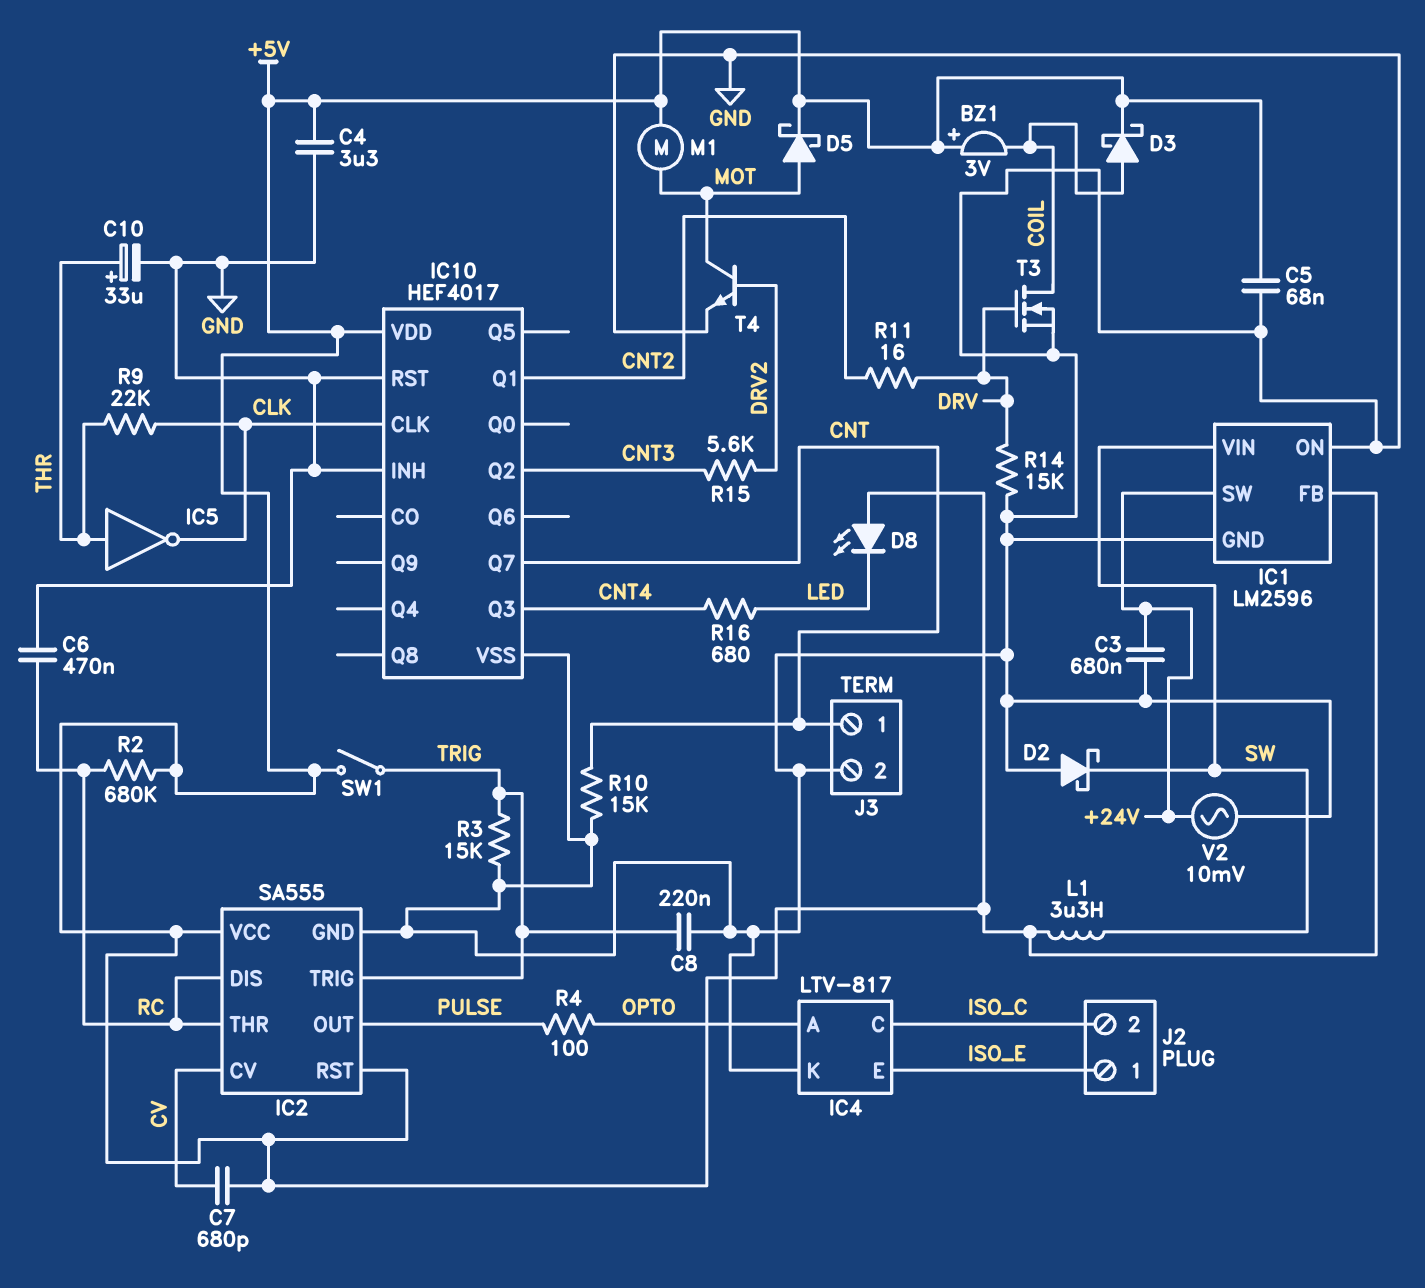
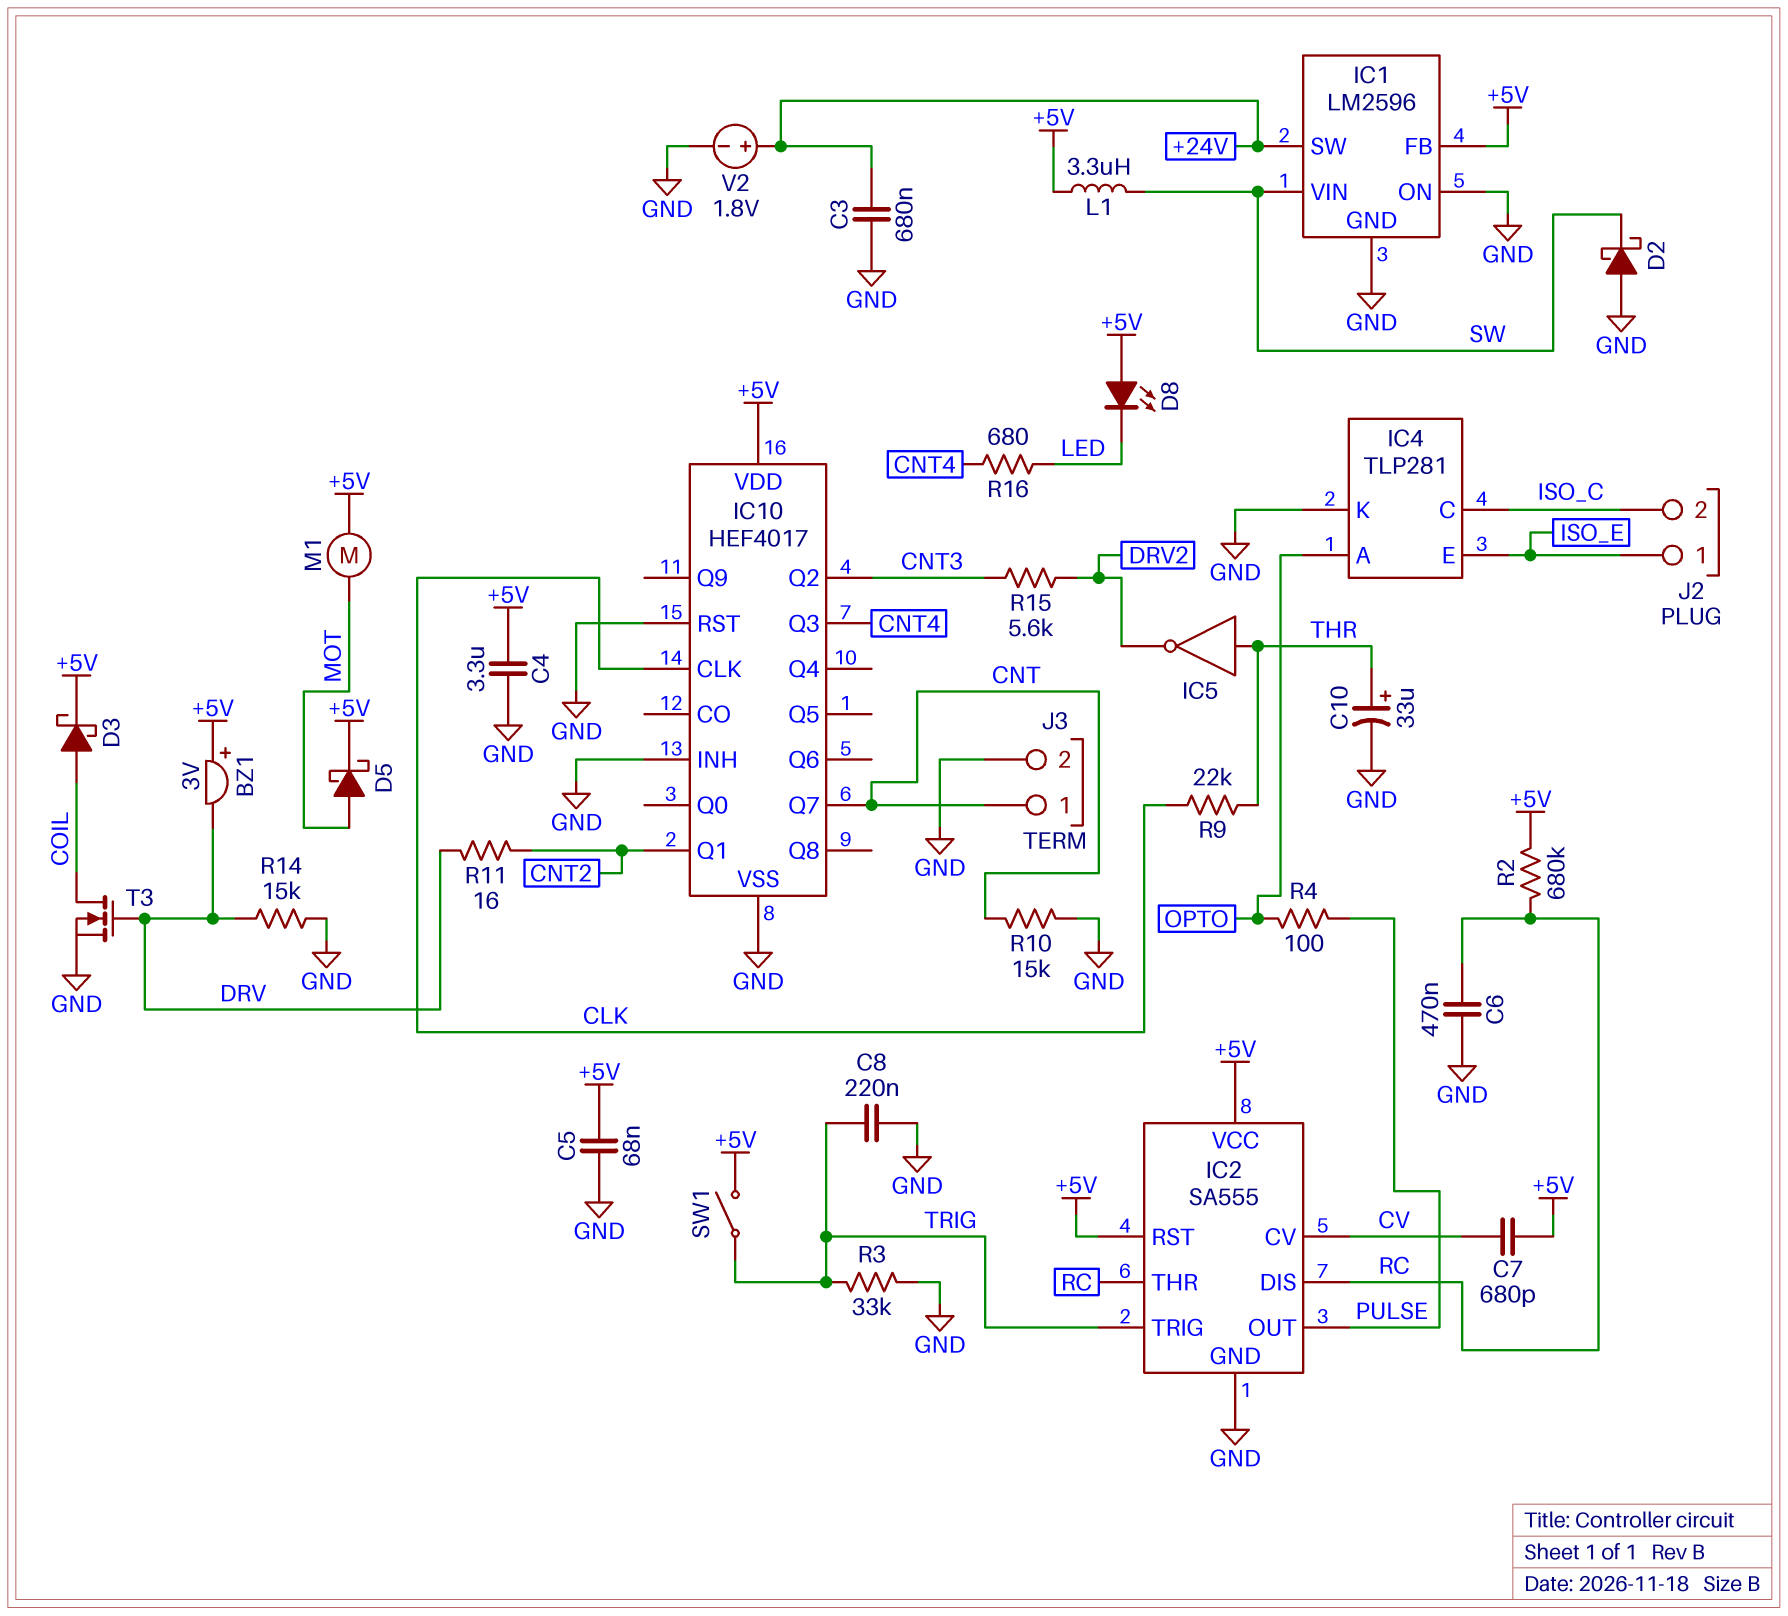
BZ1: buzzer 3V (plus +5V, minus COIL) -> buzzer 3V (plus +5V, minus DRV)
IC4: LTV-817 -> TLP281
IC5: NOT (in THR, out CLK) -> NOT (in THR, out DRV2)
R3: 15k (GND, TRIG) -> 33k (GND, TRIG)
T4: NPN (B DRV2, C MOT, E GND) -> none
V2: AC 10mV (+24V, GND) -> 1.8V (plus +24V, minus GND)

